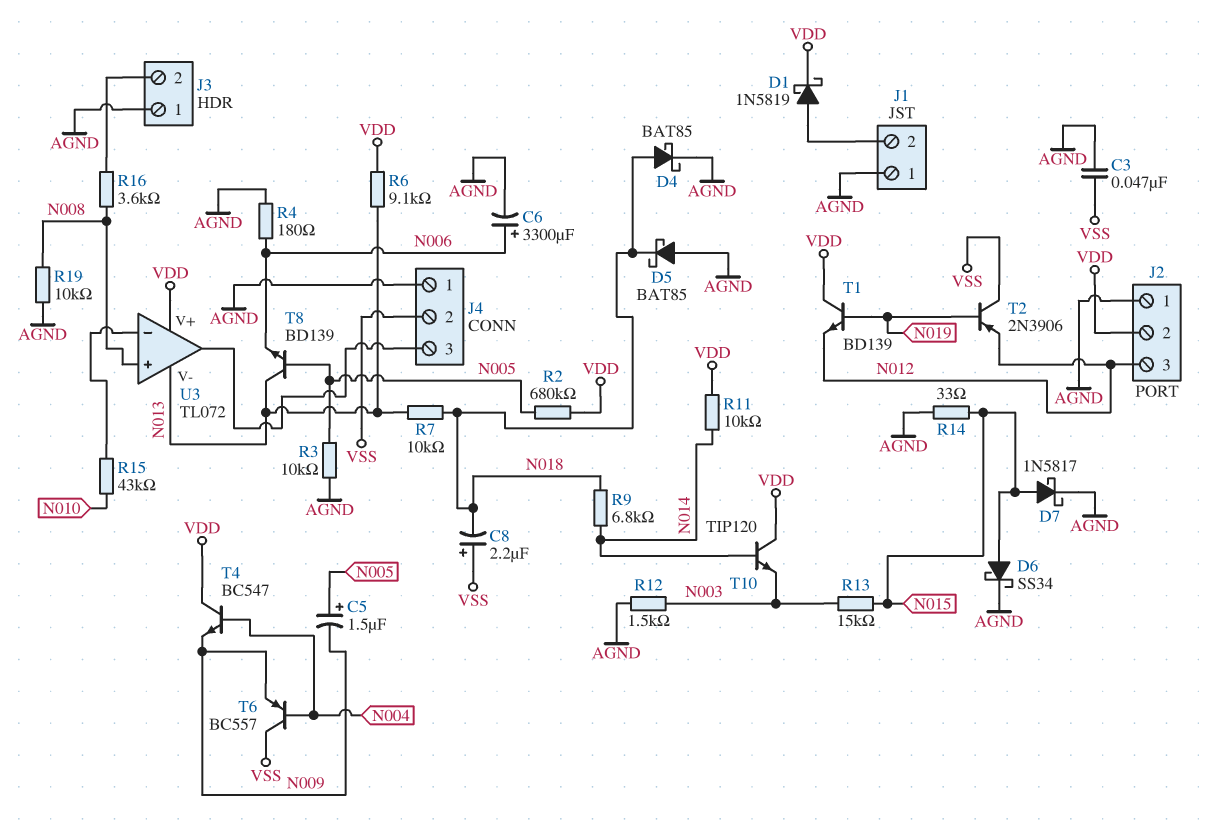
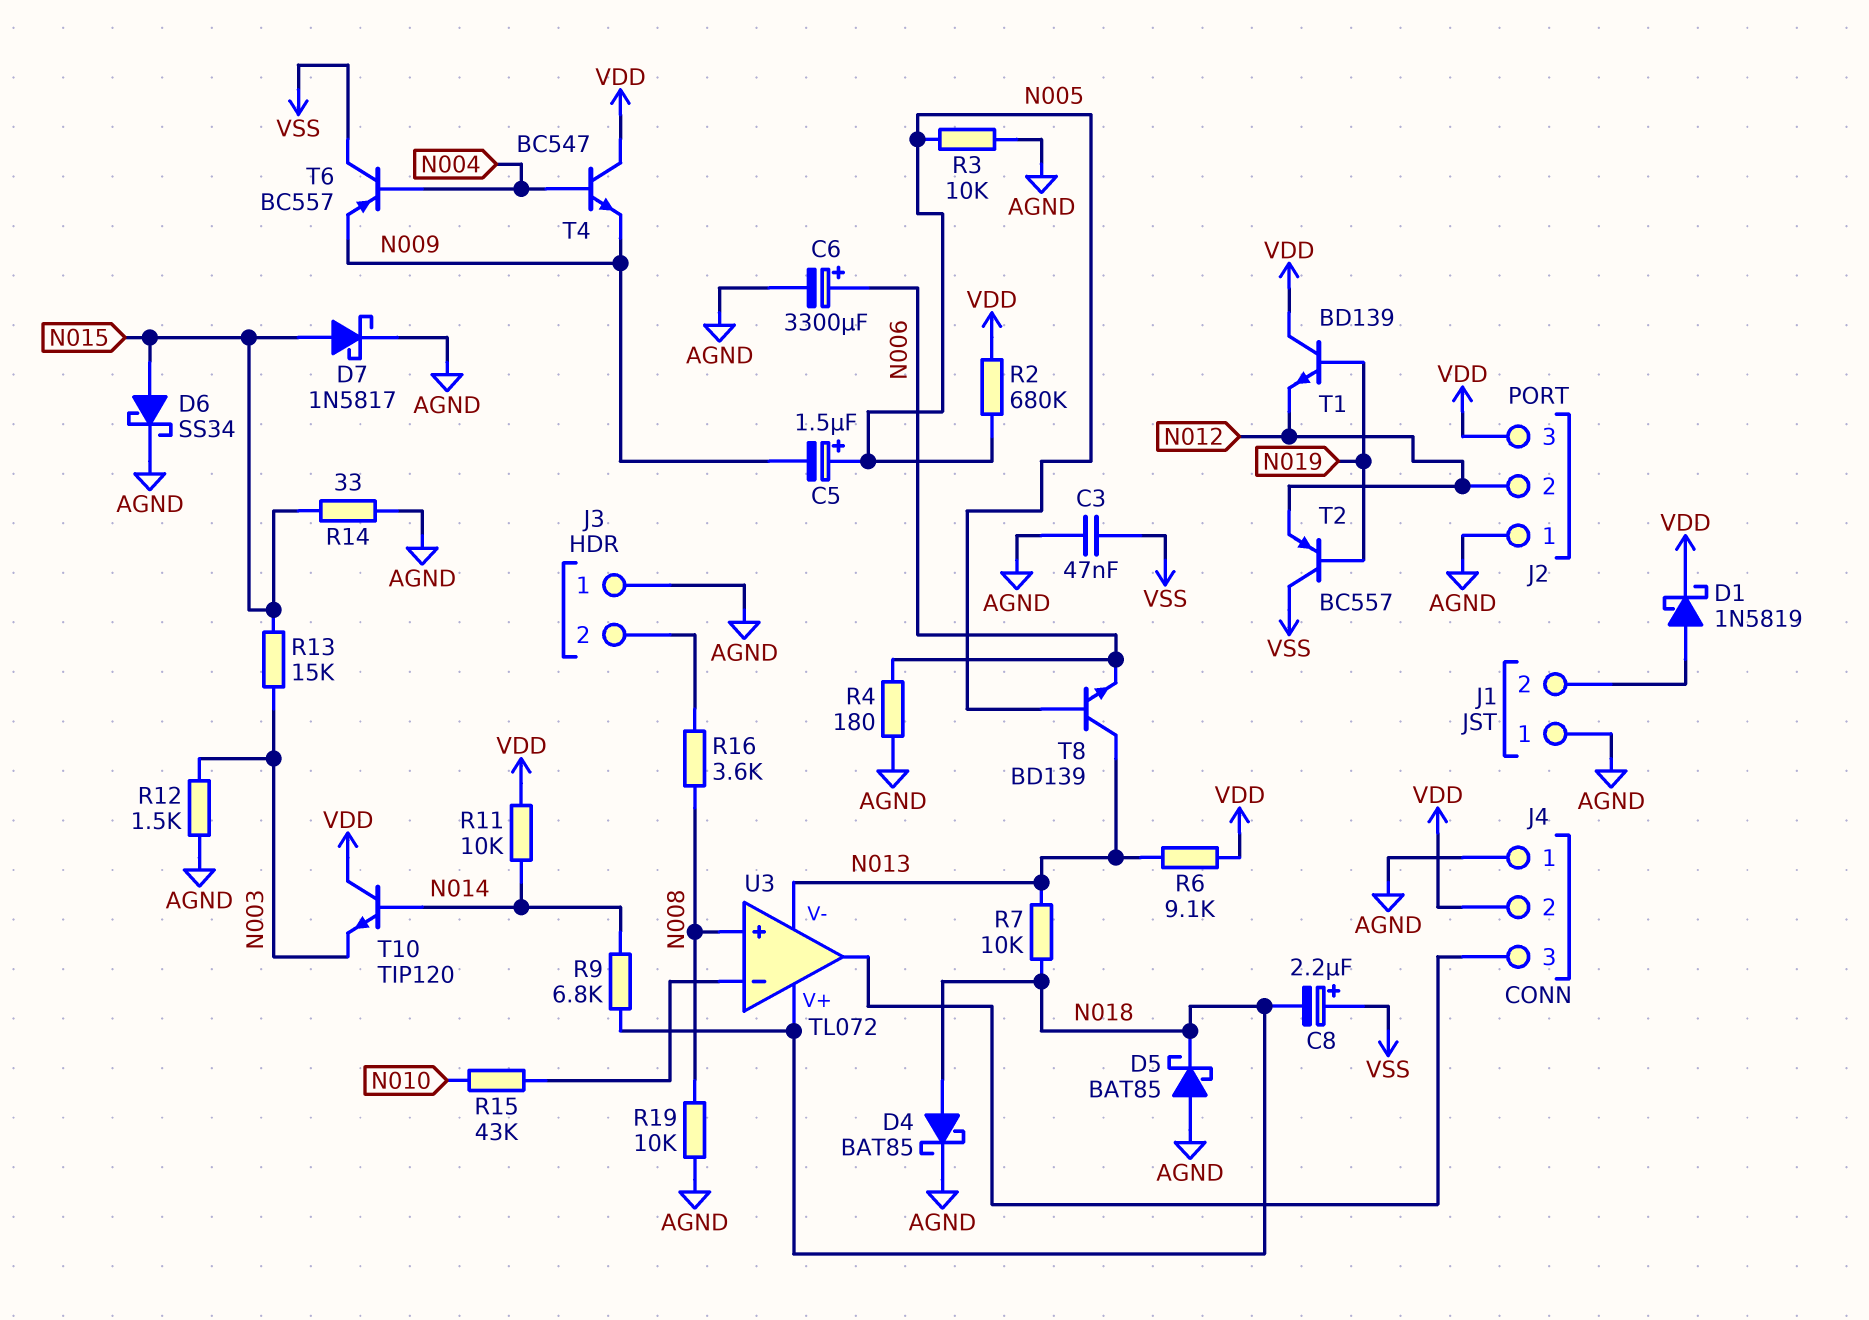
J2 pin 2: VDD -> N012
J2 pin 3: N012 -> VDD
J4 pin 2: VSS -> VDD
T2: PNP 2N3906 (B N019, C VSS, E N012) -> PNP BC557 (B N019, C VSS, E N012)
U3 pin V+: VDD -> N018

